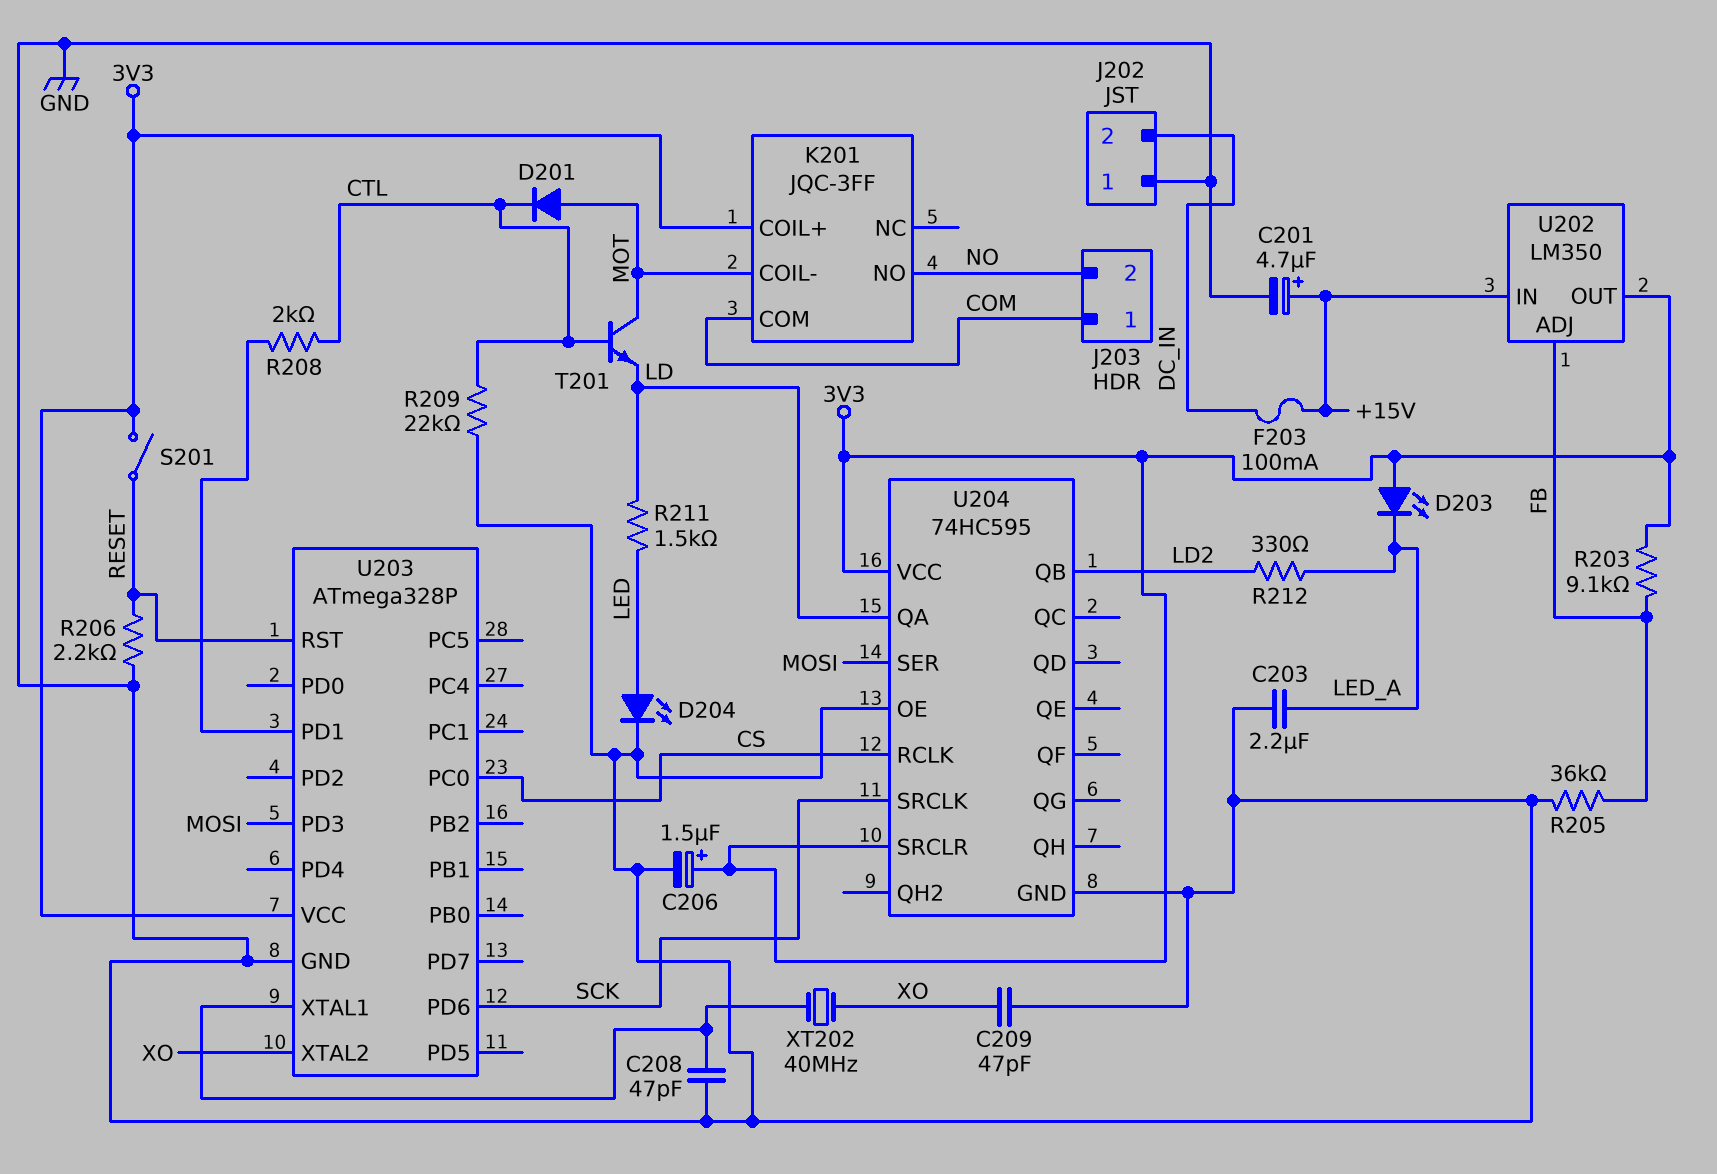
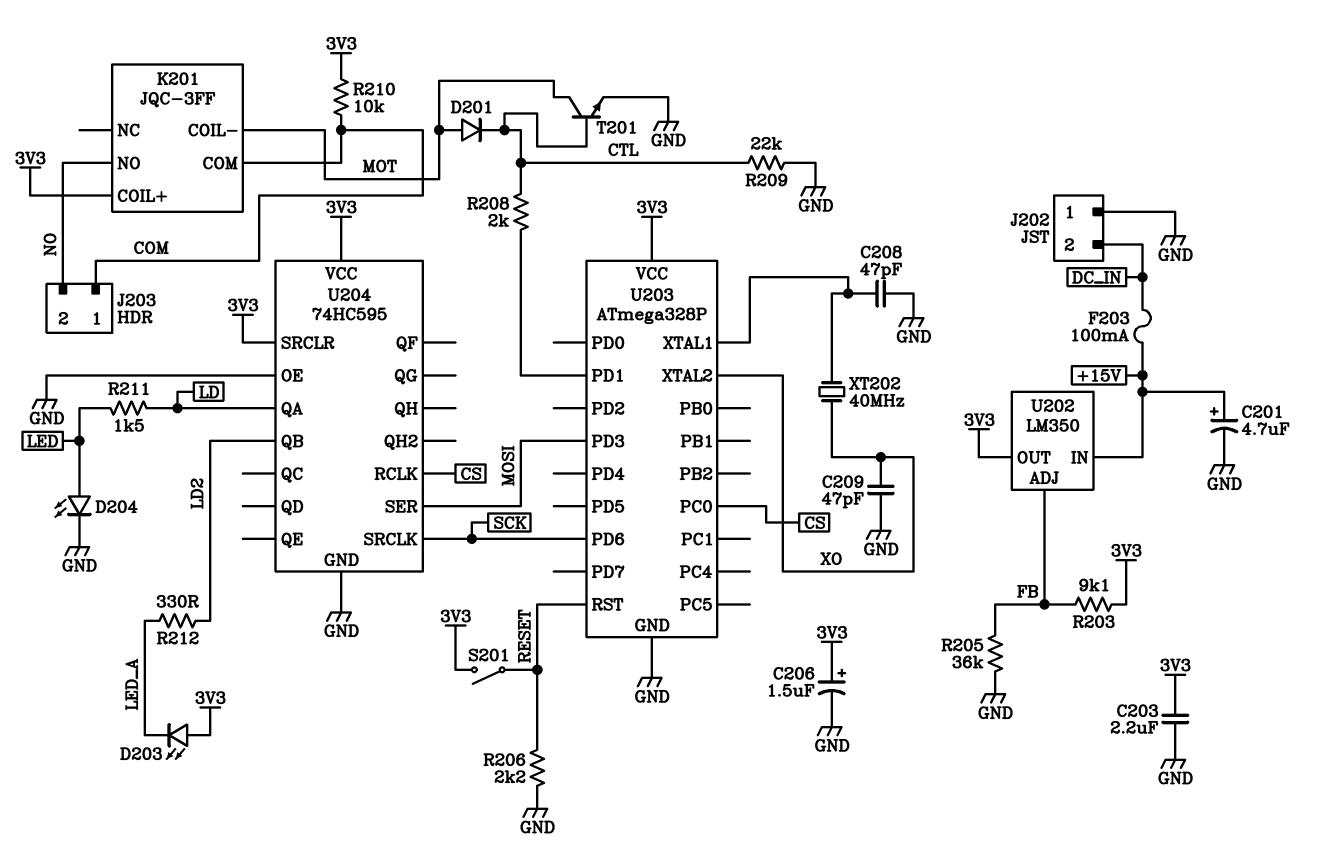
C203: 2.2uF (GND, LED_A) -> 2.2uF (3V3, GND)
R210: none -> 10k (3V3, COM)
T201: NPN (B CTL, C MOT, E LD) -> NPN (B CTL, C MOT, E GND)

